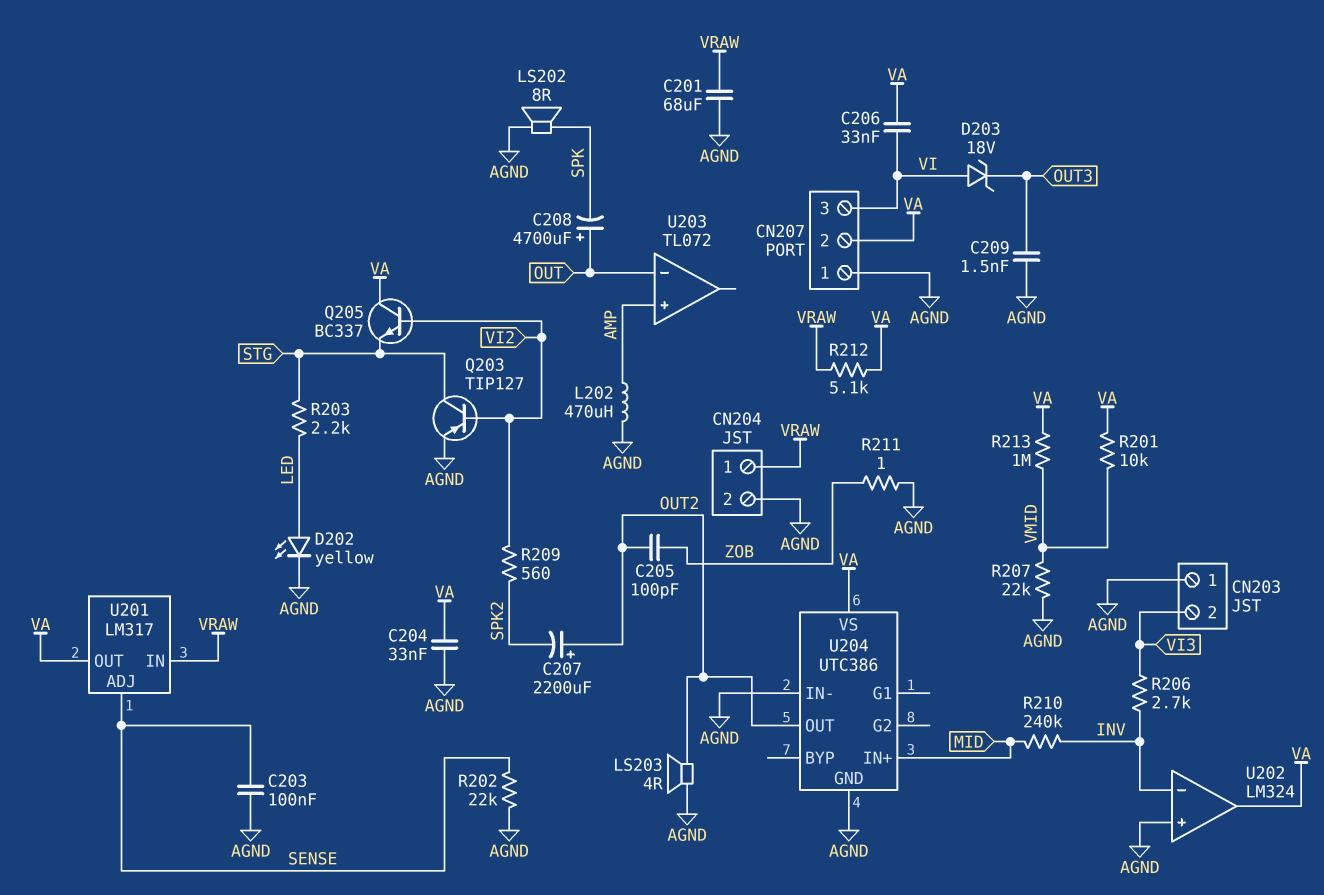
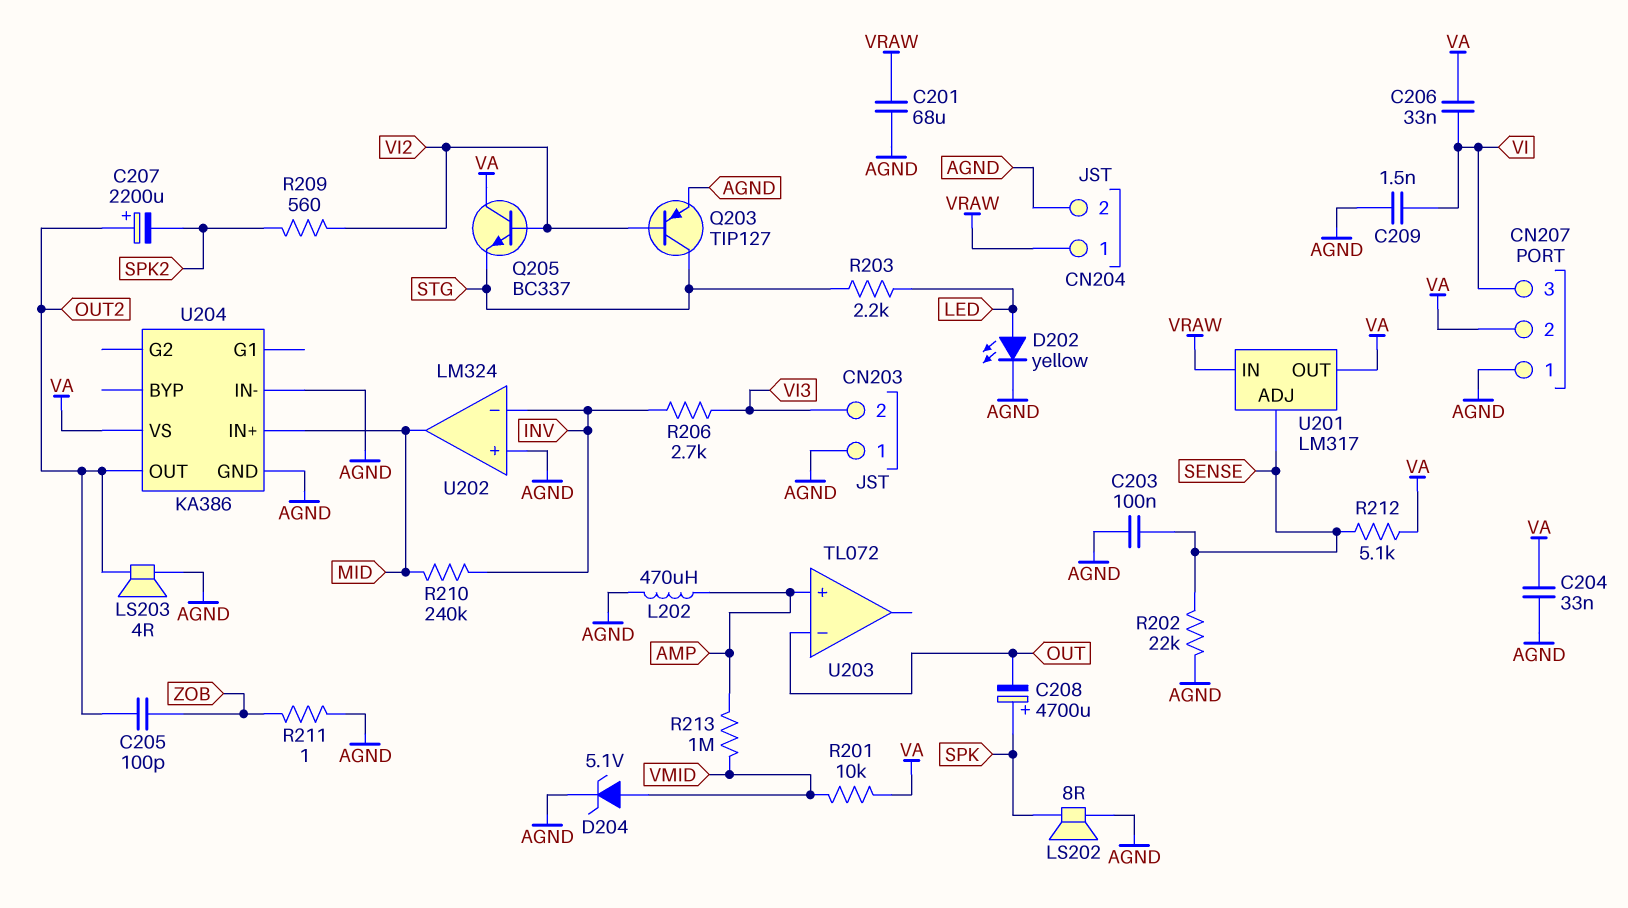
C208: 4700uF (plus OUT, minus SPK) -> 4700uF (plus SPK, minus OUT)
C209: 1.5nF (AGND, OUT3) -> 1.5nF (AGND, VI)
D203: zener 18V (A VI, K OUT3) -> none
D204: none -> zener 5.1V (A VMID, K AGND)
R207: 22k (AGND, VMID) -> none
R212: 5.1k (VA, VRAW) -> 5.1k (SENSE, VA)
R213: 1M (VA, VMID) -> 1M (AMP, VMID)
U202 pin out: VA -> MID
U204: UTC386 -> KA386

